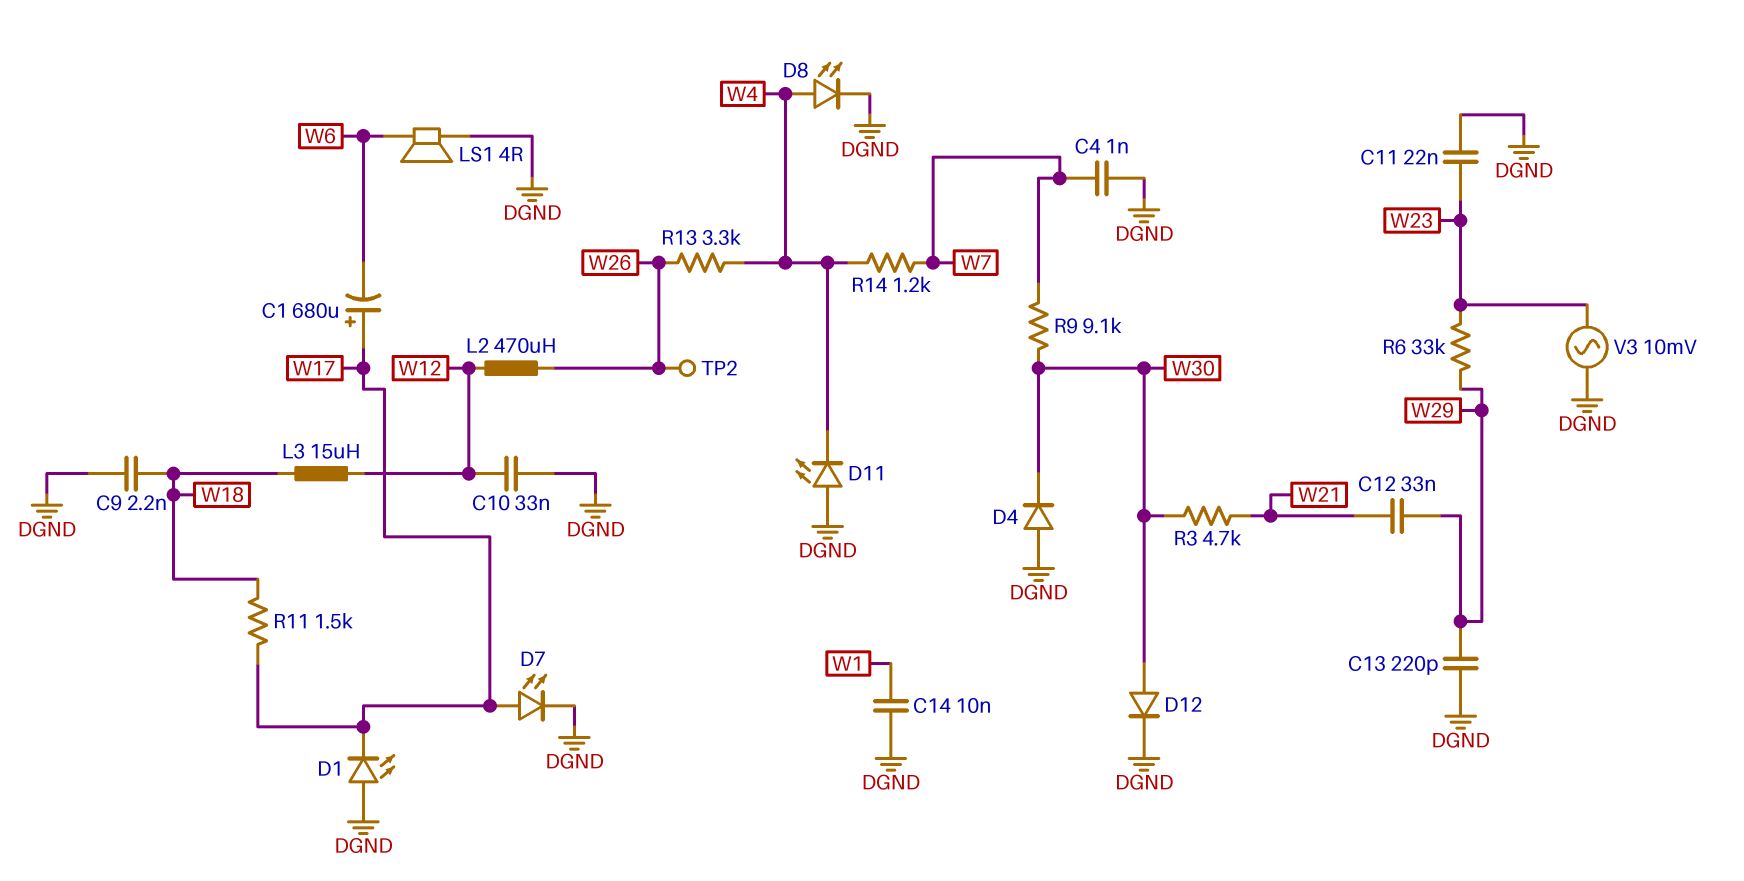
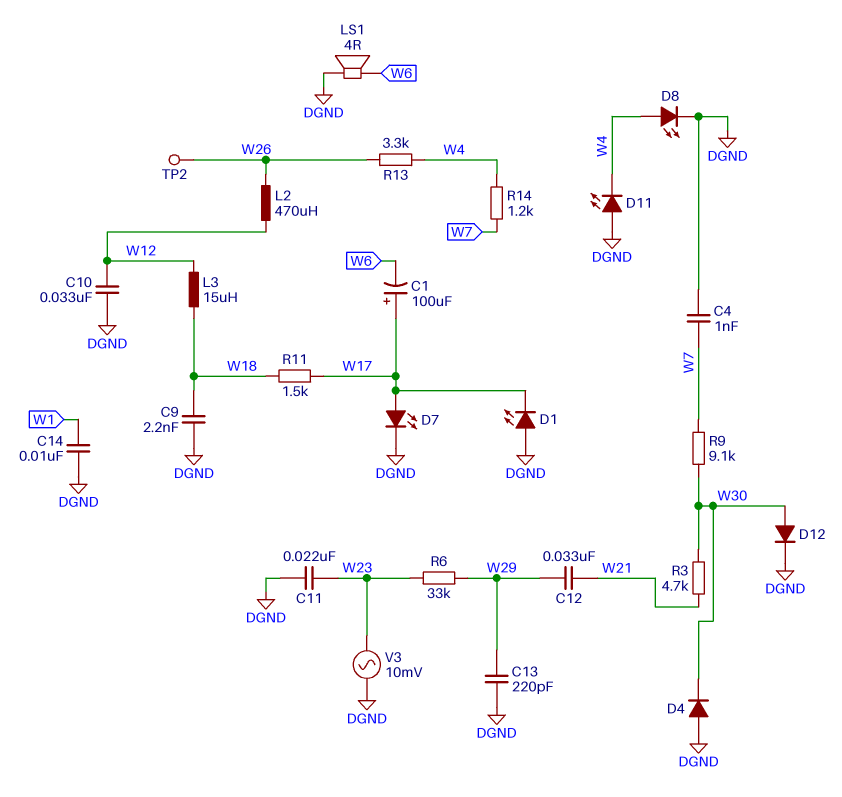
C1: 680uF (plus W17, minus W6) -> 100uF (plus W17, minus W6)

